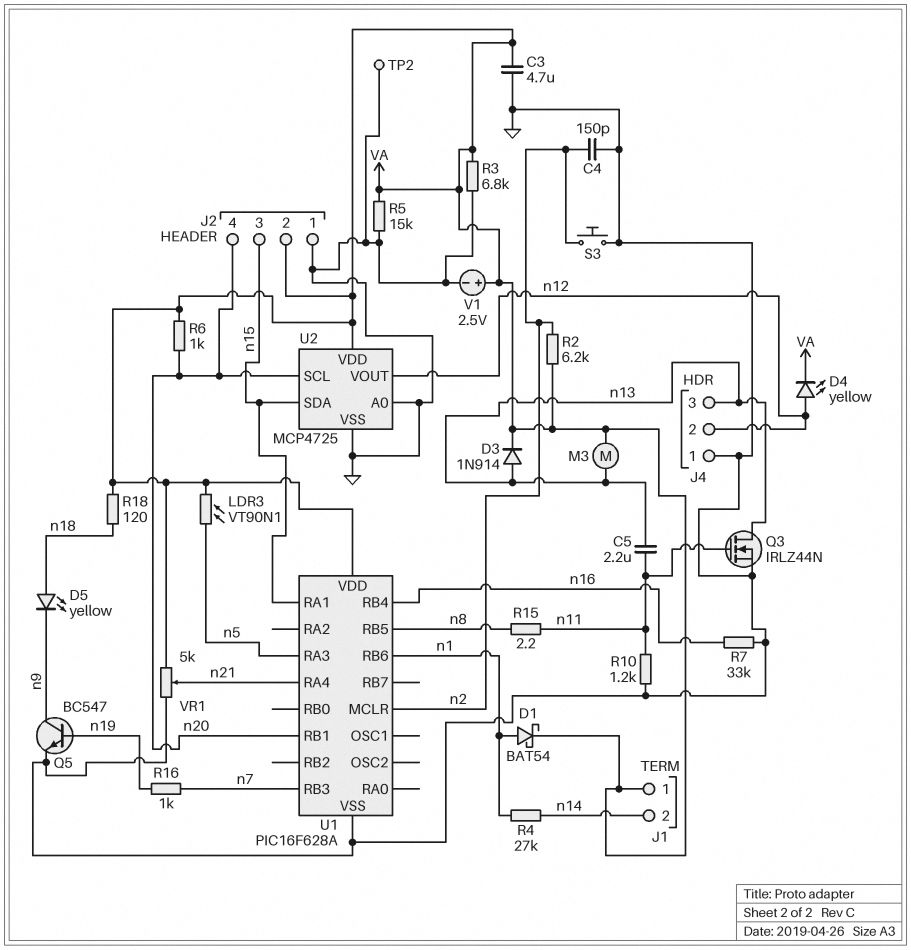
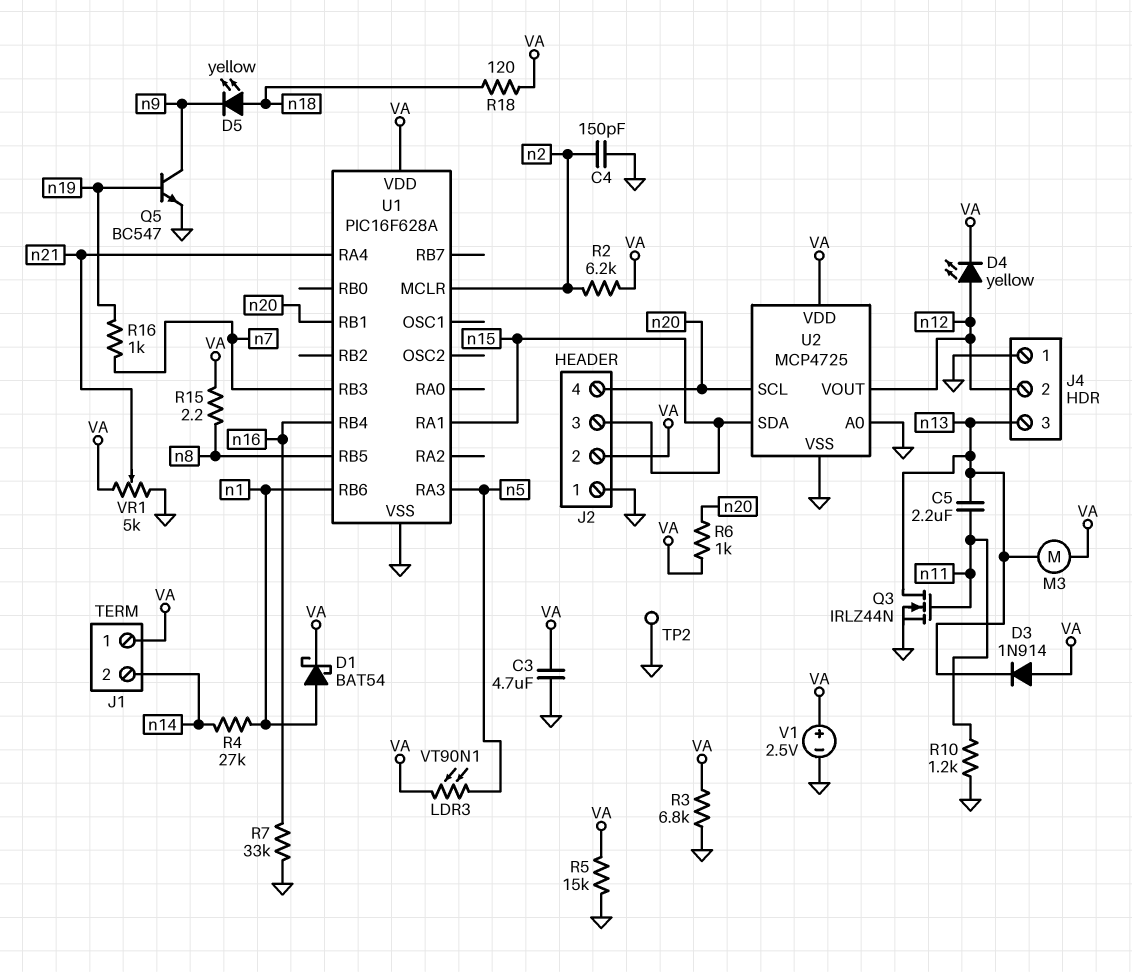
D3: diode 1N914 (A n13, K VA) -> diode 1N914 (A VA, K n13)
R15: 2.2 (n8, n11) -> 2.2 (VA, n8)
S3: button (GND, n2) -> none

